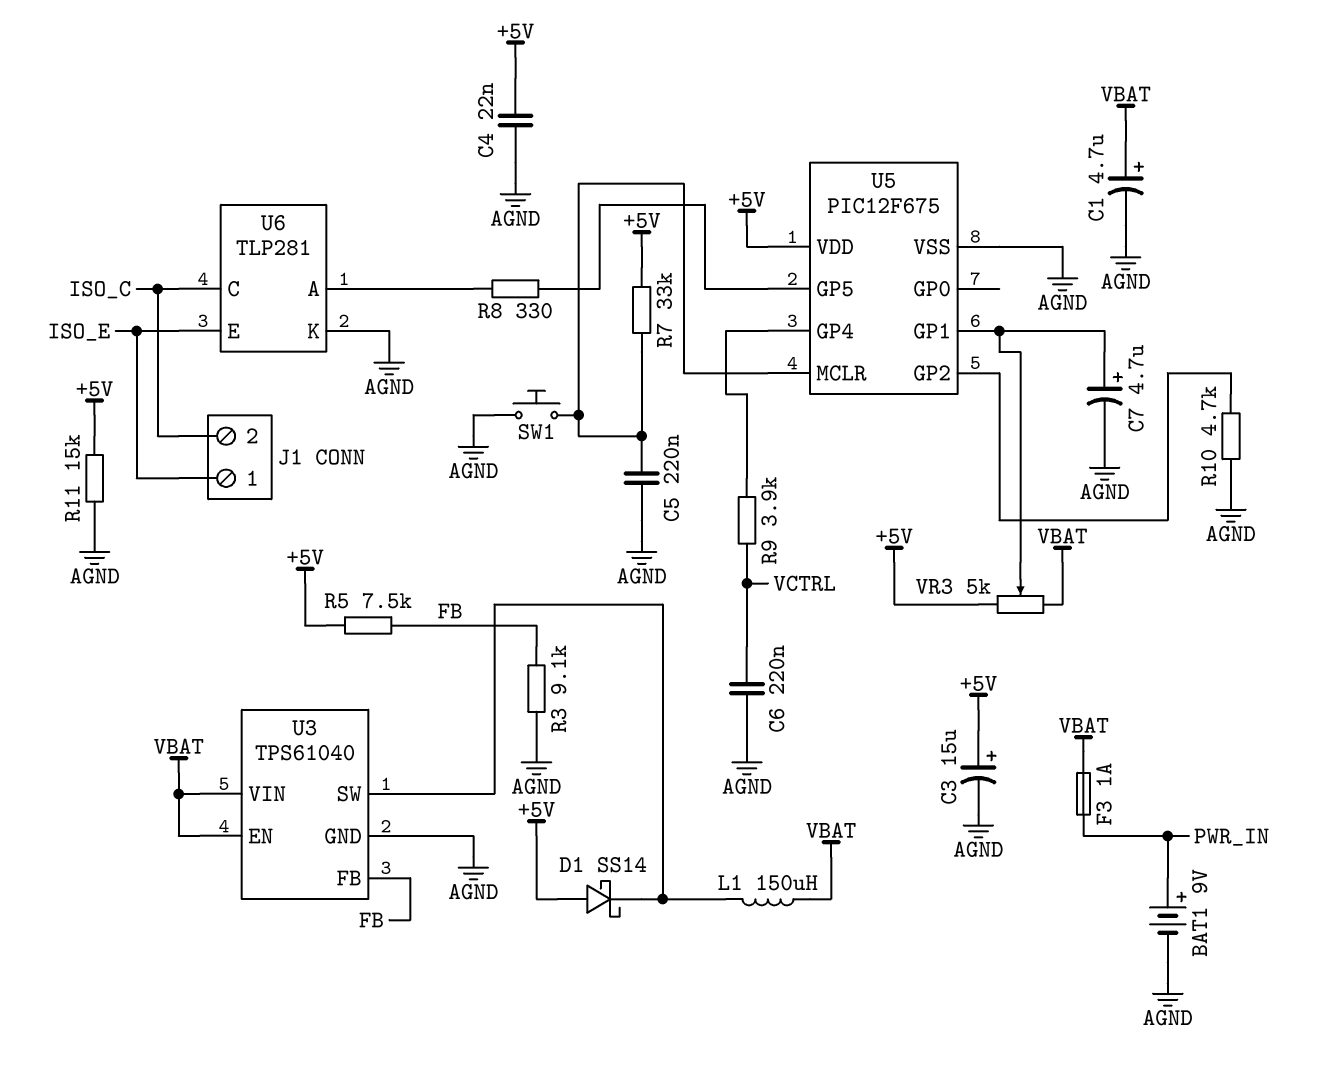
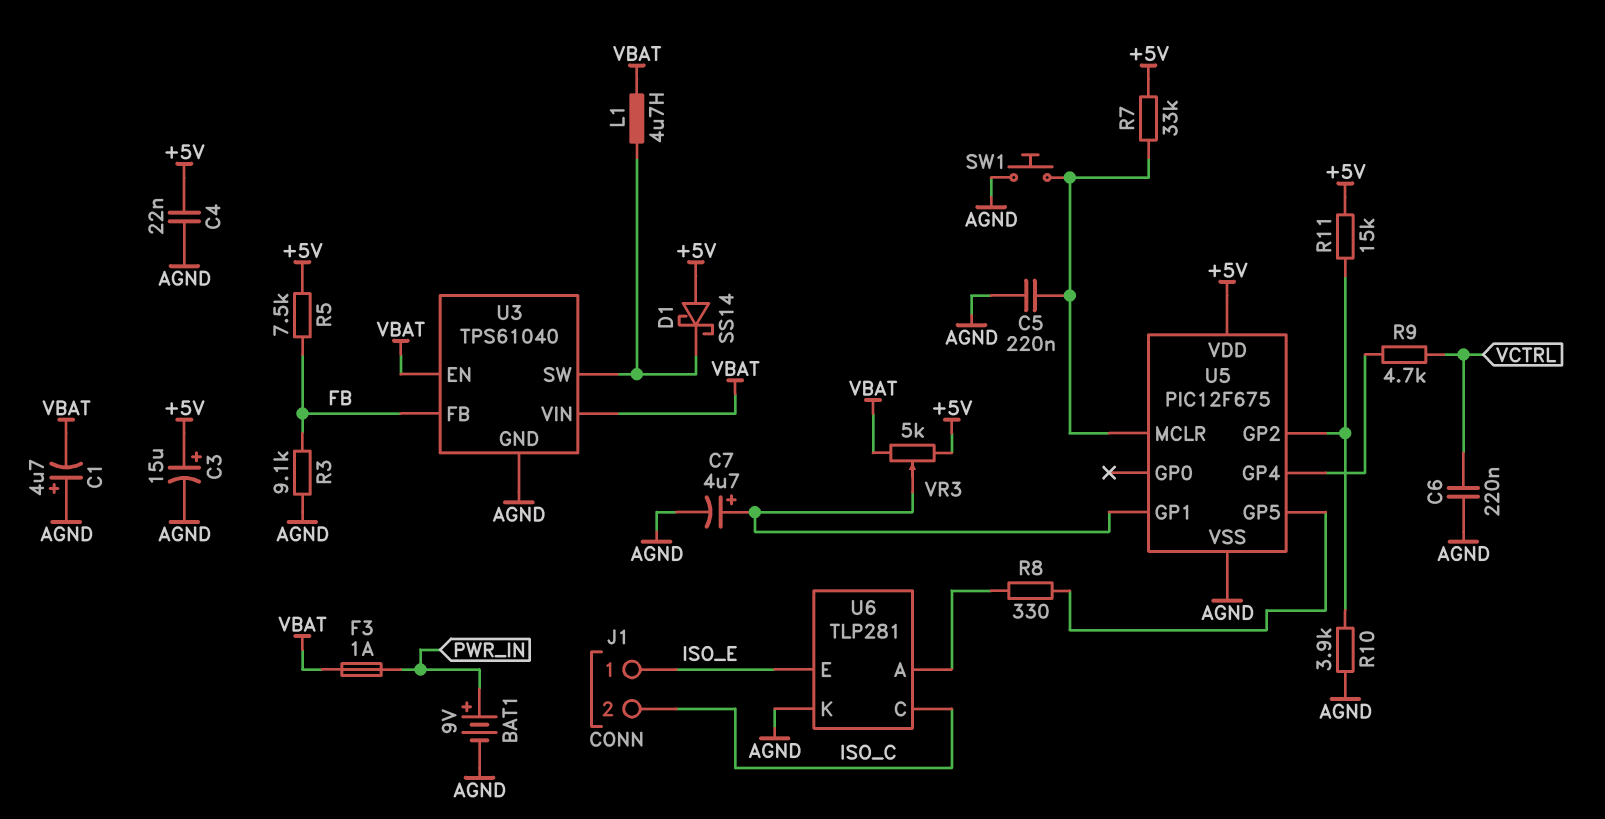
C1: 4.7uF (plus VBAT, minus AGND) -> 4.7uF (plus AGND, minus VBAT)
L1: 150uH (U3/SW, VBAT) -> 4.7uH (U3/SW, VBAT)
R9: 3.9k (U5/GP4, VCTRL) -> 4.7k (U5/GP4, VCTRL)
R10: 4.7k (AGND, U5/GP2) -> 3.9k (AGND, U5/GP2)
R11: 15k (+5V, AGND) -> 15k (+5V, U5/GP2)

